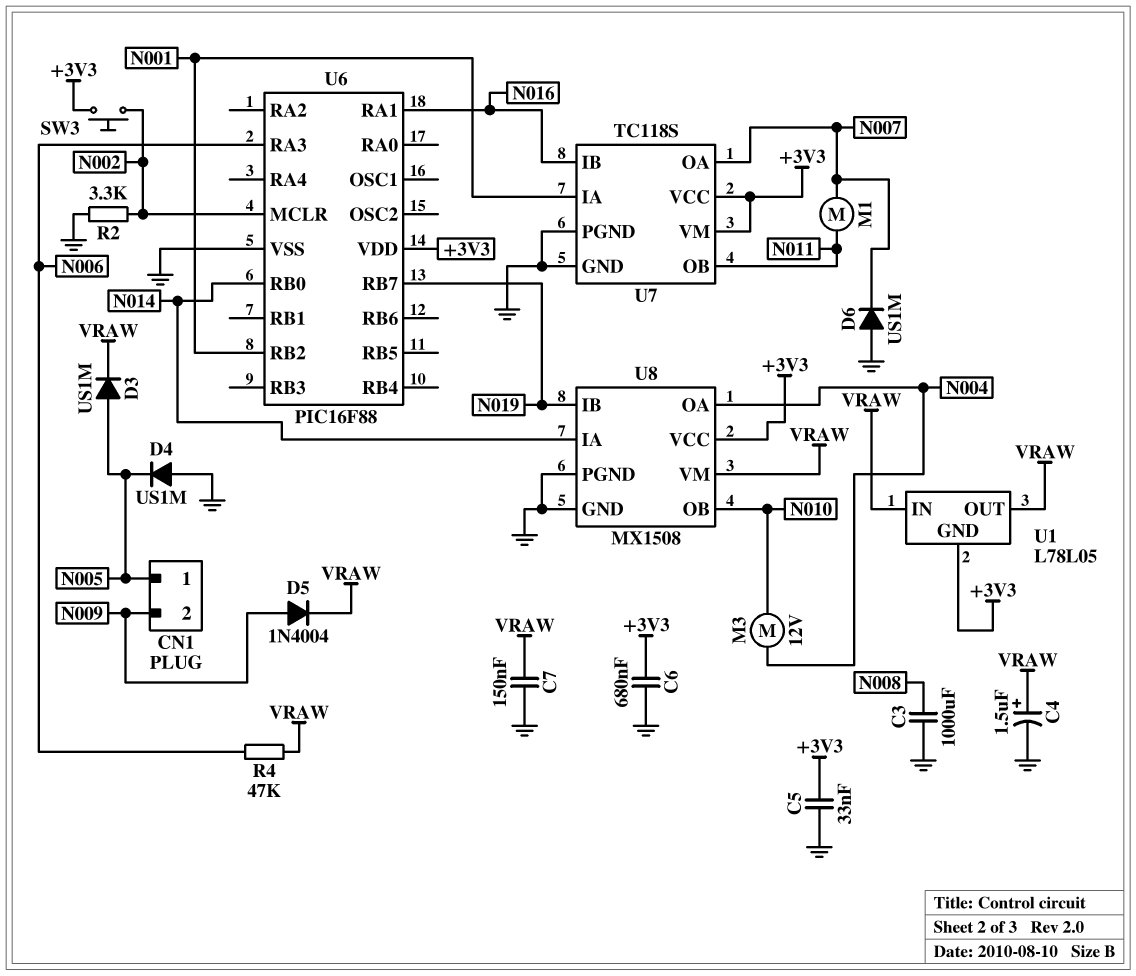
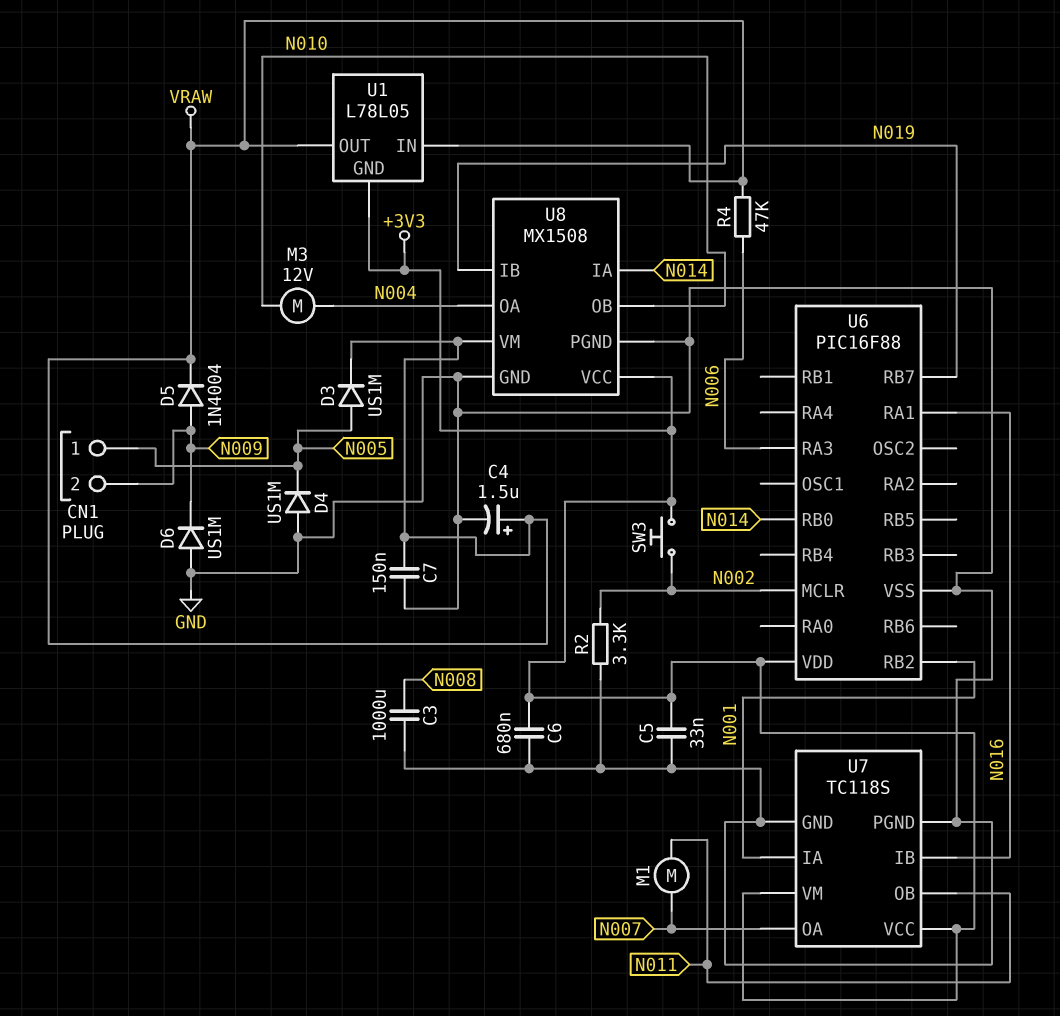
D6: diode US1M (A GND, K N007) -> diode US1M (A GND, K N009)

